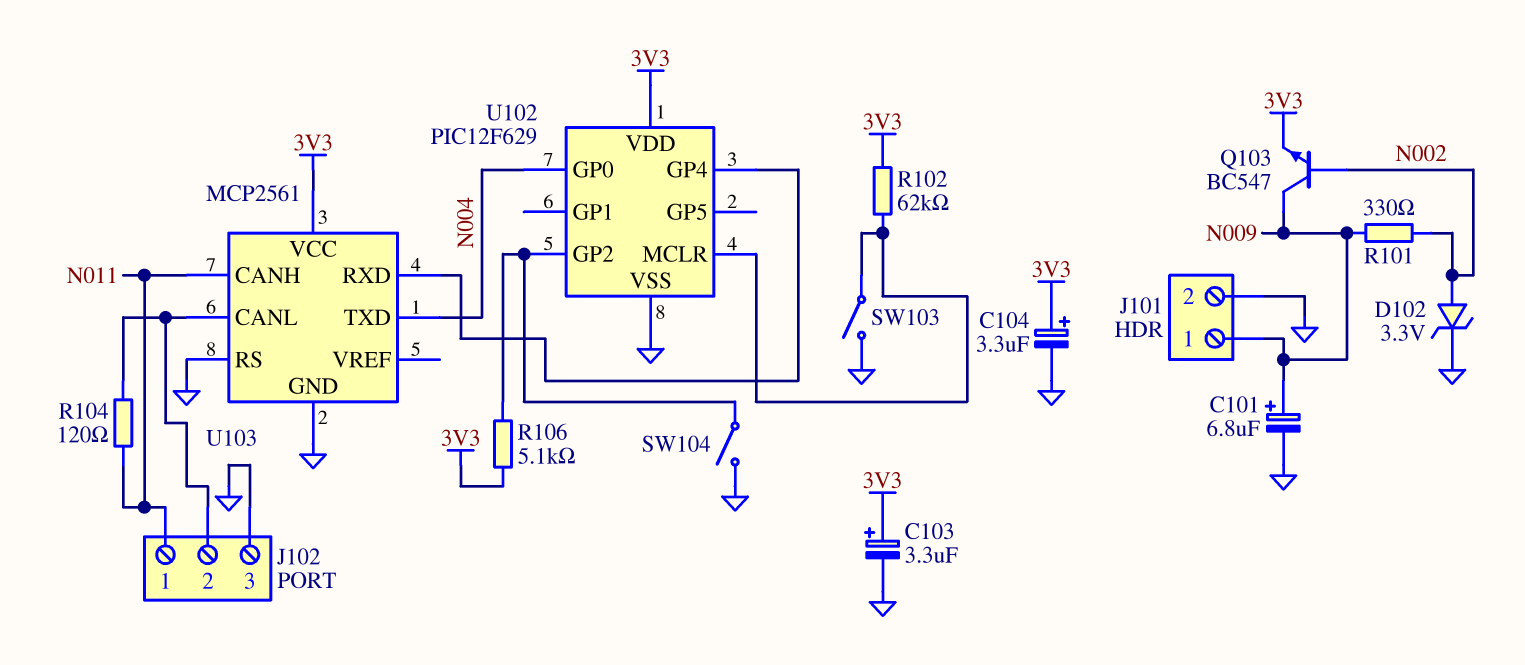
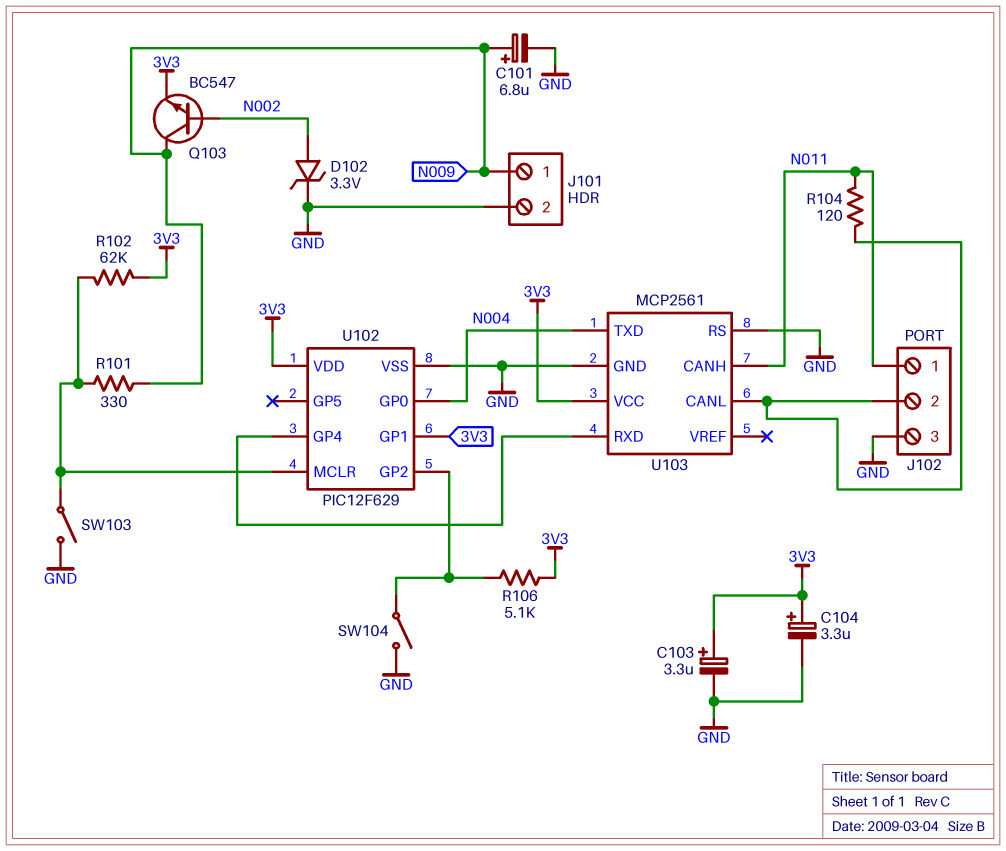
R101: 330 (N002, N009) -> 330 (N009, U102/MCLR)
U102 pin GP1: none -> 3V3

